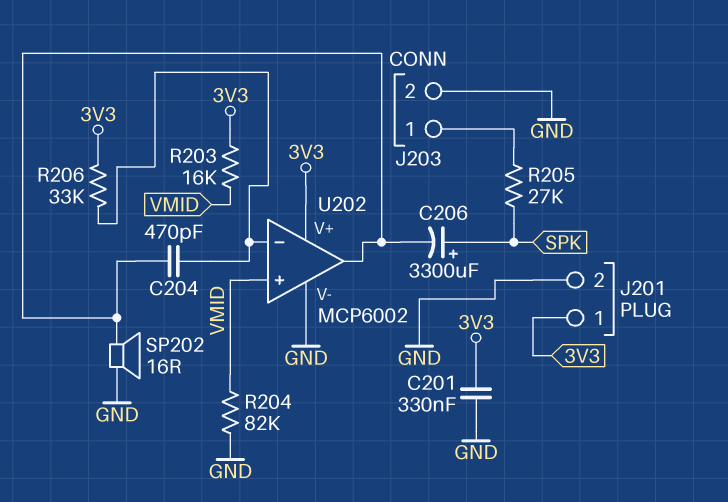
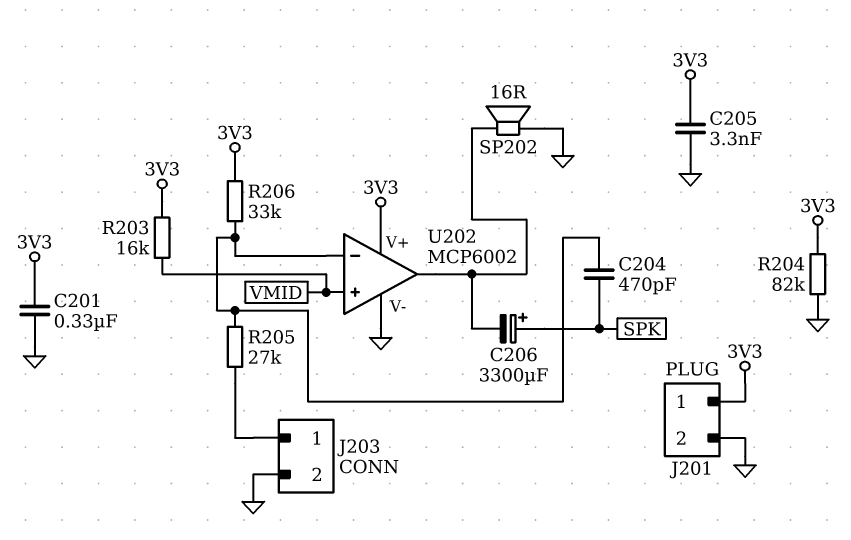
C204: 470pF (U202/in-, U202/out) -> 470pF (SPK, U202/in-)
C205: none -> 3.3nF (3V3, GND)
R204: 82k (GND, VMID) -> 82k (3V3, GND)
R205: 27k (J203/1, SPK) -> 27k (J203/1, U202/in-)

